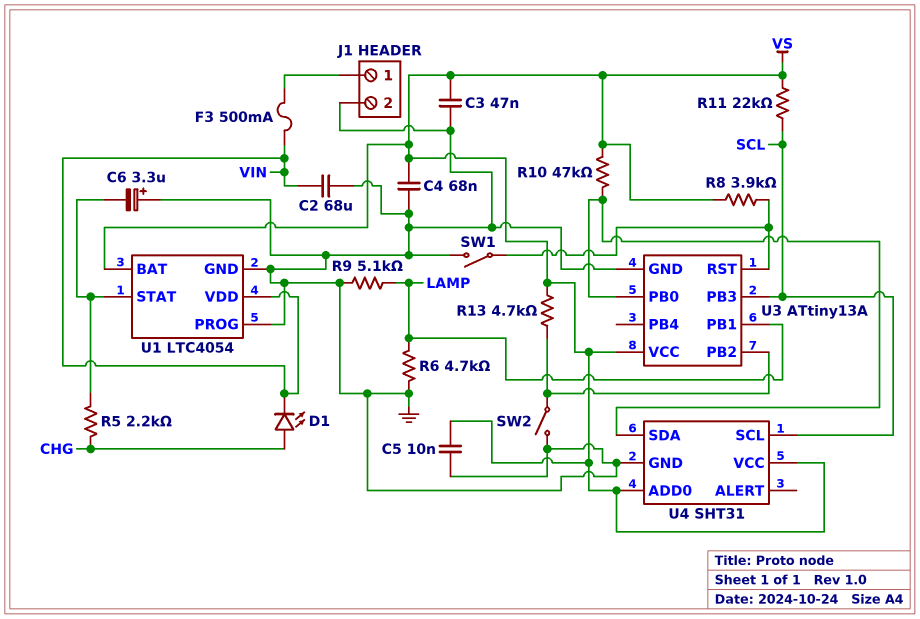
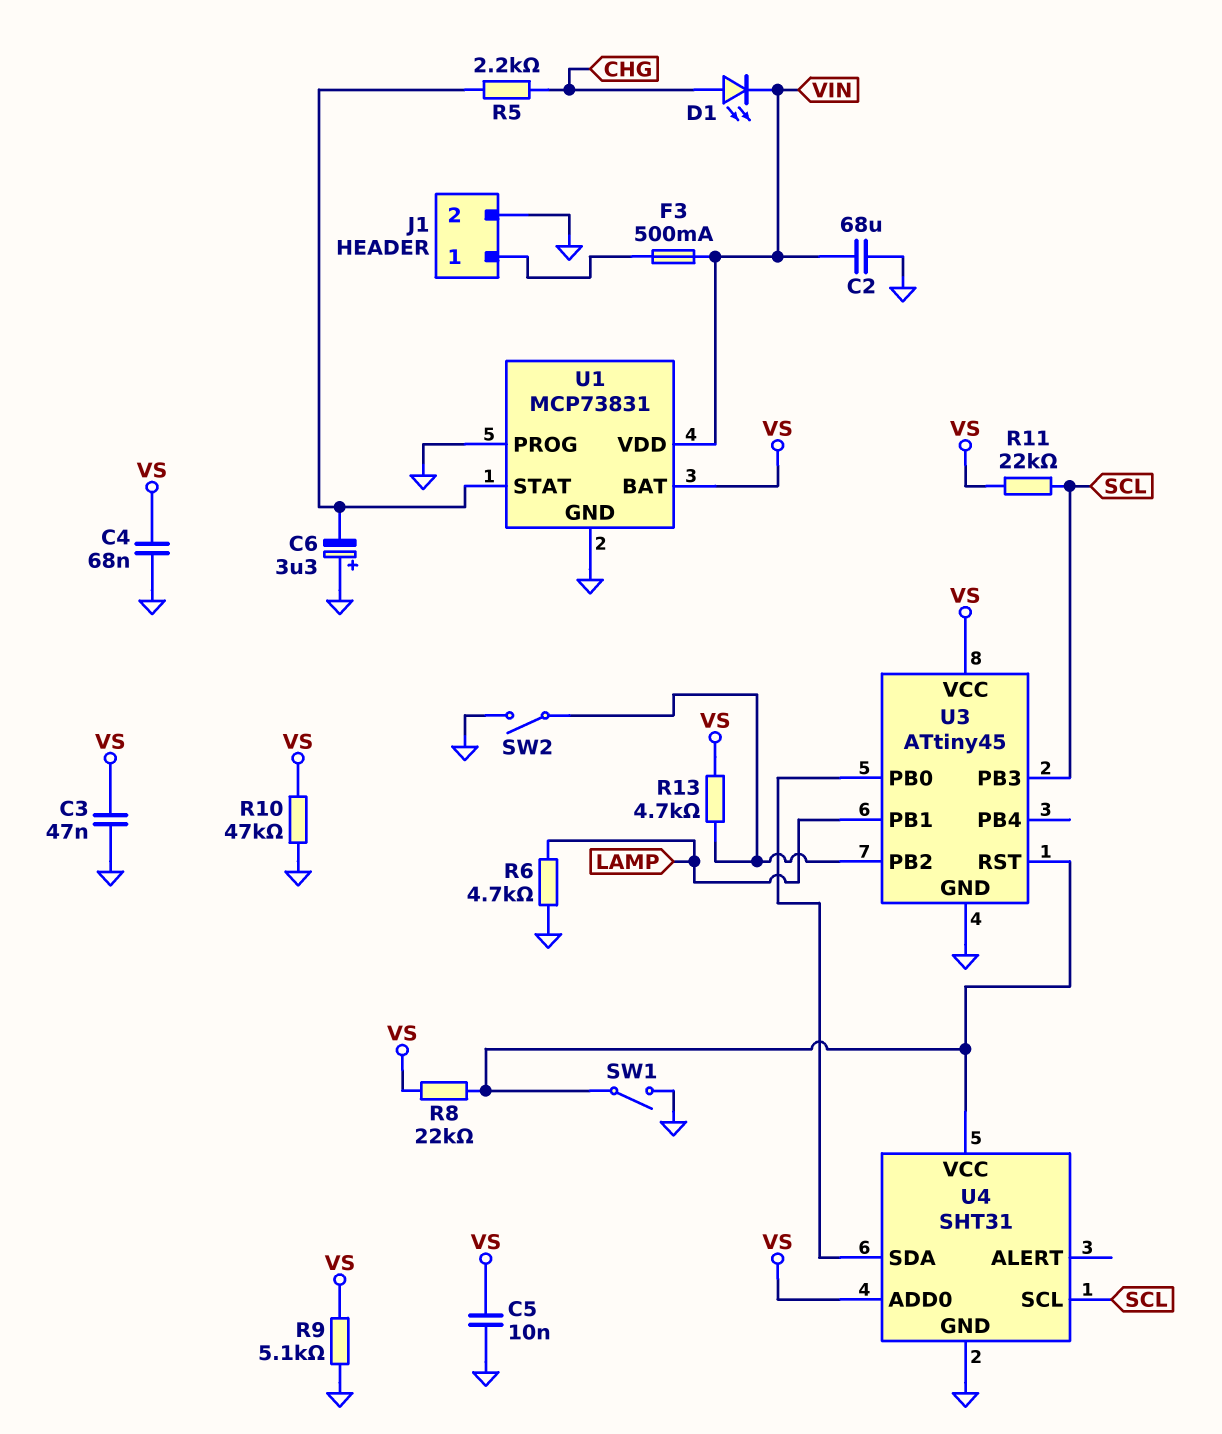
R8: 3.9k (U3/RST, VS) -> 22k (U3/RST, VS)
R9: 5.1k (GND, LAMP) -> 5.1k (GND, VS)
R10: 47k (U3/PB0, VS) -> 47k (GND, VS)
U1: LTC4054 -> MCP73831
U3: ATtiny13A -> ATtiny45
U4 pin VCC: VS -> U3/RST

